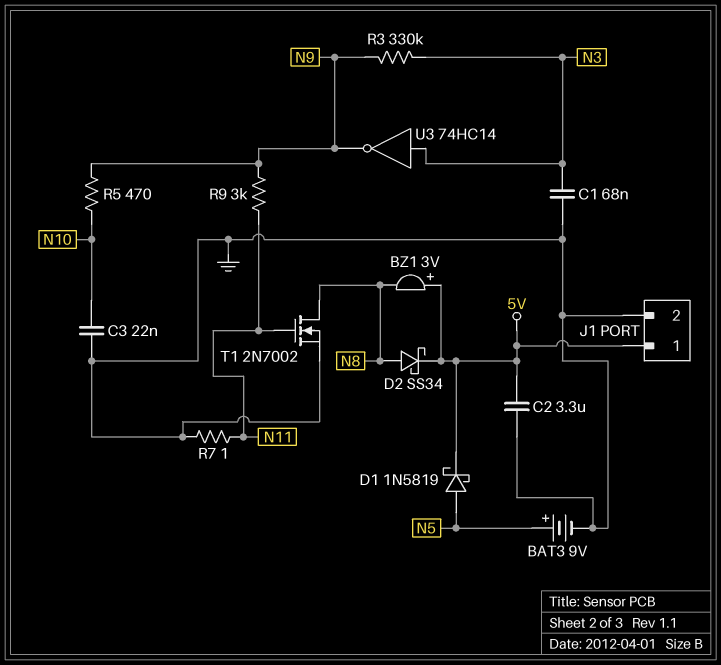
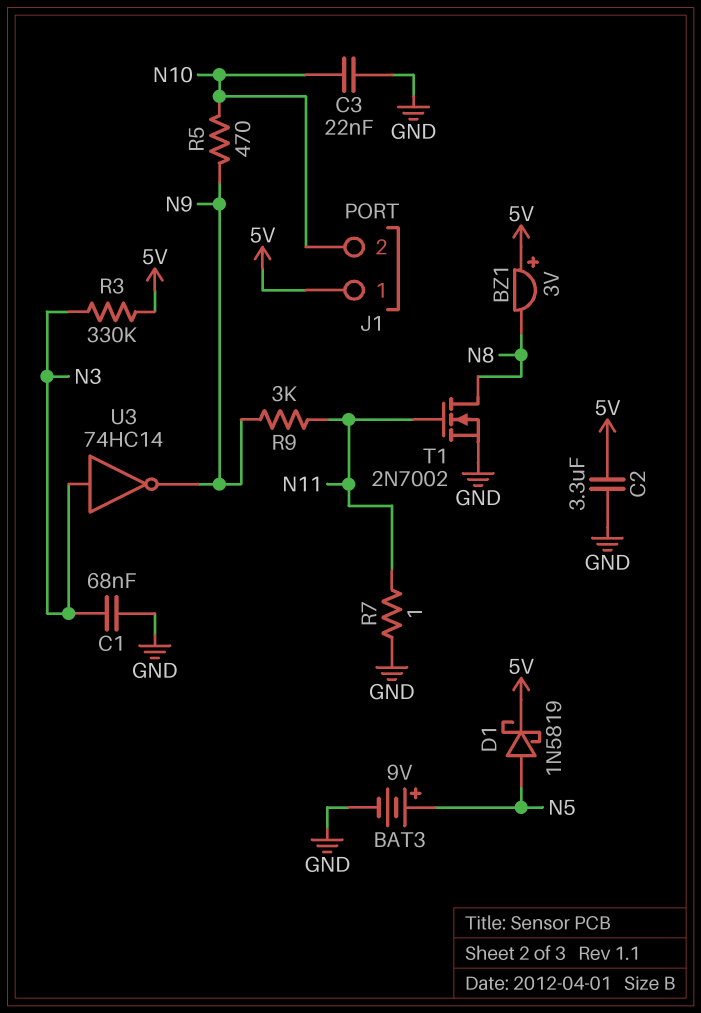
D2: schottky SS34 (A N8, K 5V) -> none
J1 pin 2: GND -> N10
R3: 330k (N3, N9) -> 330k (5V, N3)

